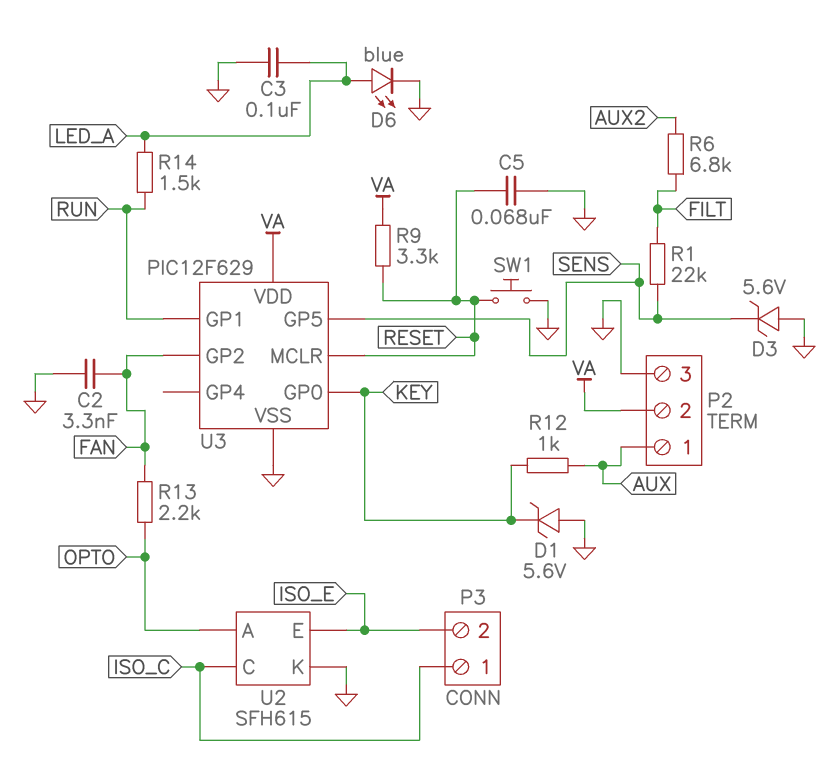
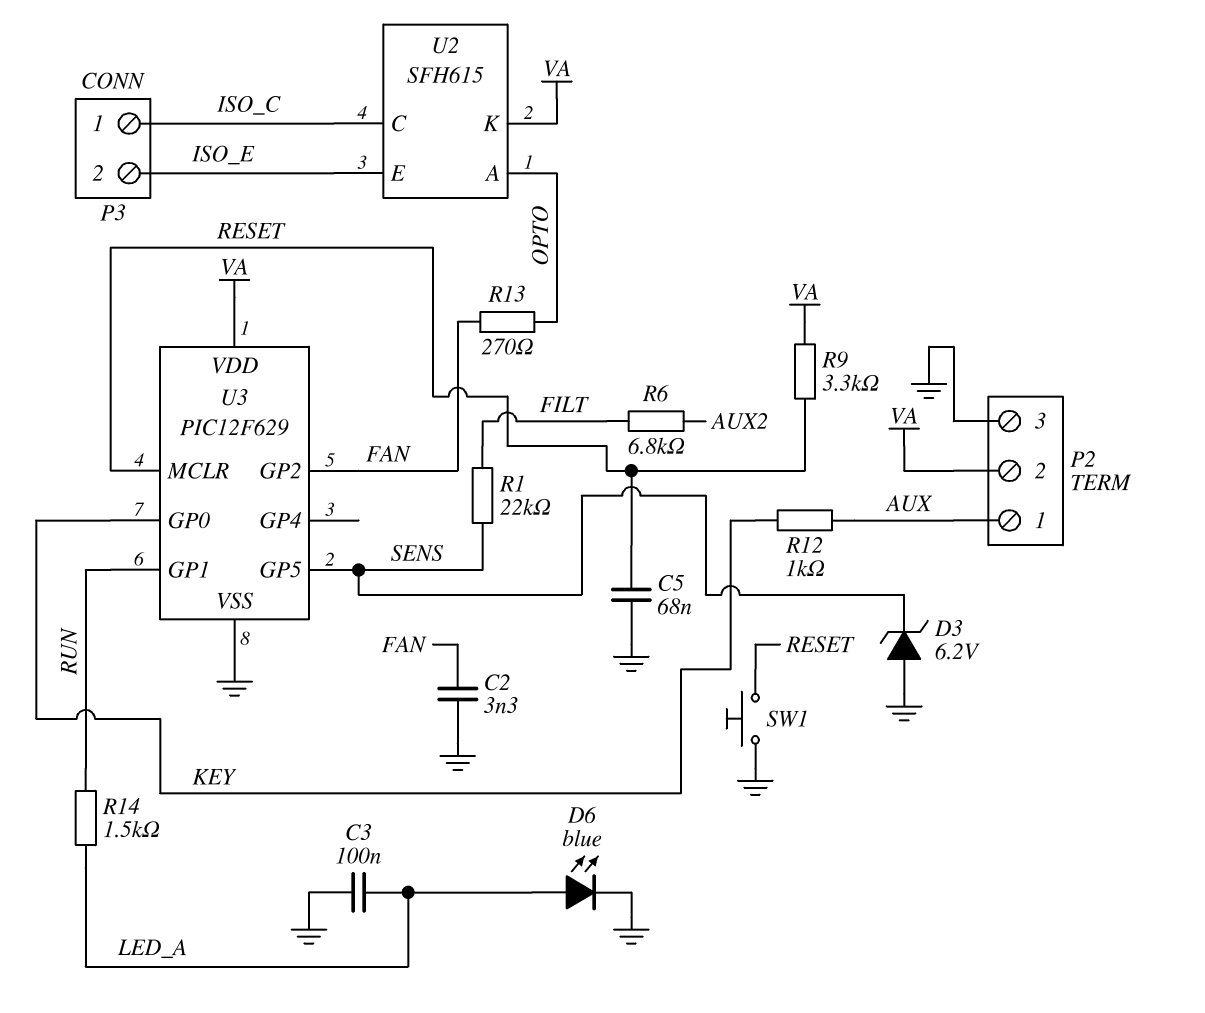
D1: zener 5.6V (A GND, K KEY) -> none
D3: zener 5.6V (A GND, K SENS) -> zener 6.2V (A GND, K SENS)
R13: 2.2k (FAN, OPTO) -> 270 (FAN, OPTO)
U2 pin K: GND -> VA

